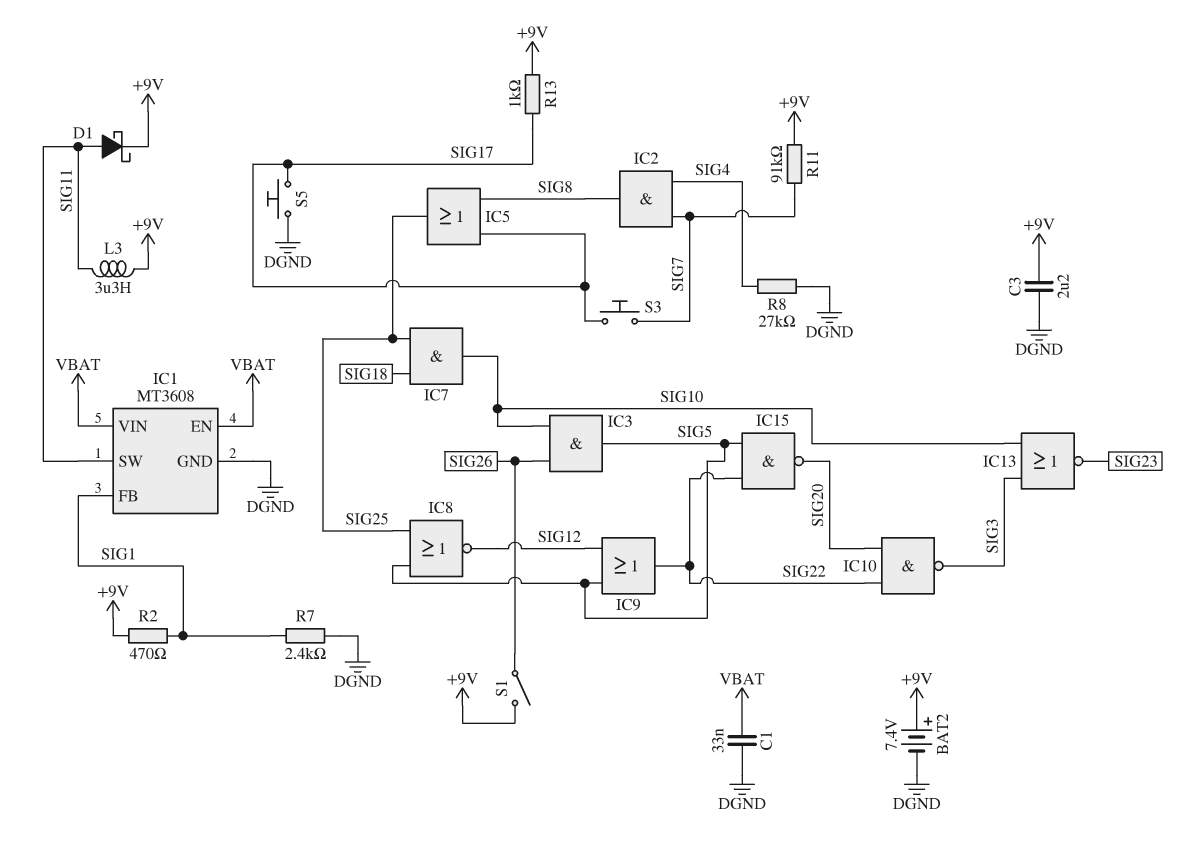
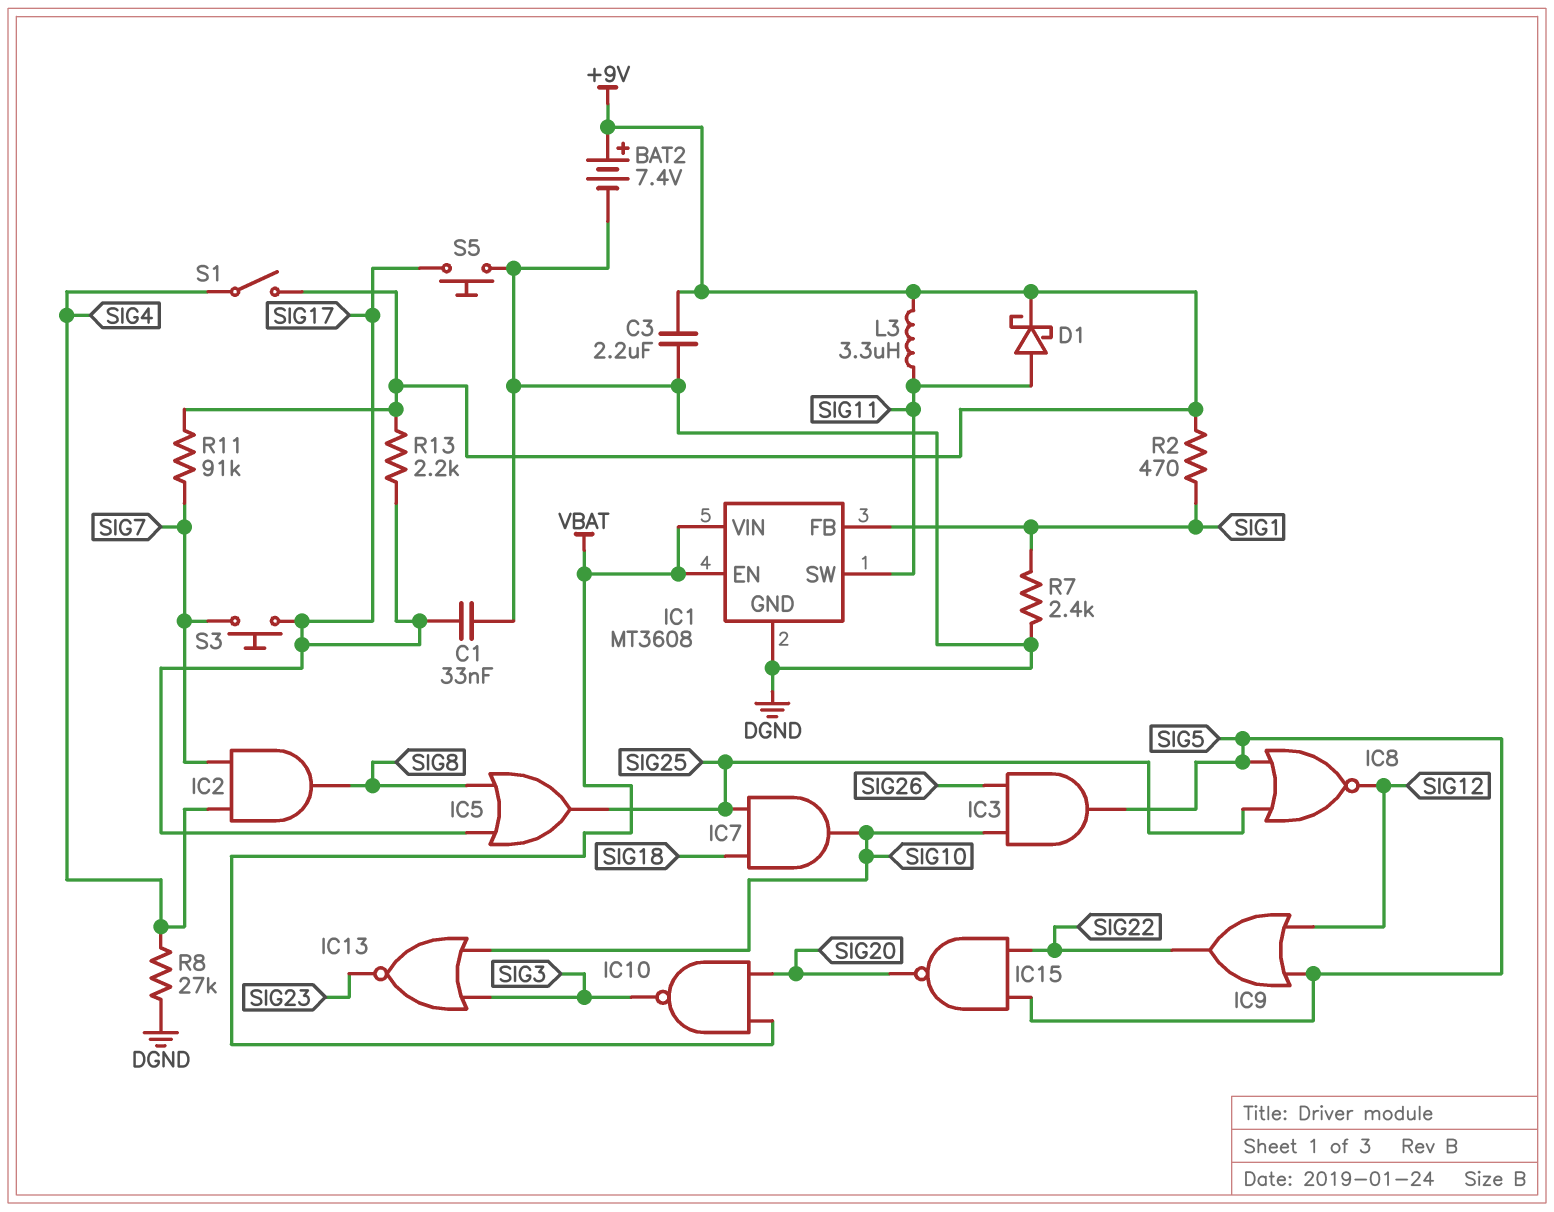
C1: 33nF (DGND, VBAT) -> 33nF (DGND, SIG17)
IC10: NAND (in SIG20, in SIG22, out SIG3) -> NAND (in SIG20, in VBAT, out SIG3)
R13: 1k (+9V, SIG17) -> 2.2k (+9V, SIG17)
S1: switch (+9V, SIG26) -> switch (+9V, SIG4)

